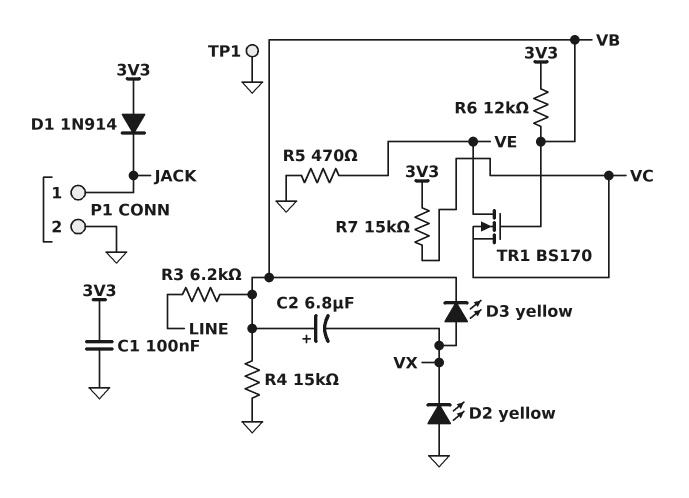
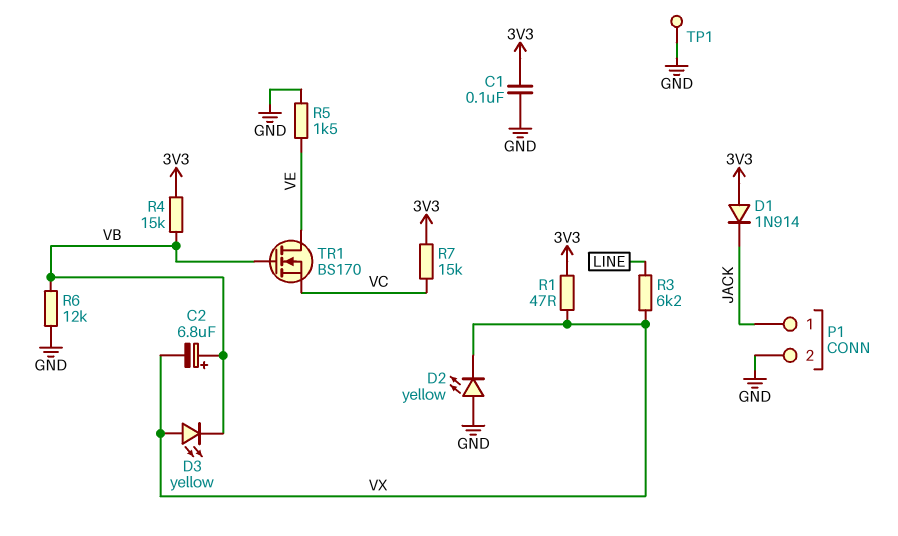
R1: none -> 47 (3V3, VX)
R3: 6.2k (LINE, VB) -> 6.2k (LINE, VX)
R4: 15k (GND, VB) -> 15k (3V3, VB)
R5: 470 (GND, VE) -> 1.5k (GND, VE)
R6: 12k (3V3, VB) -> 12k (GND, VB)

